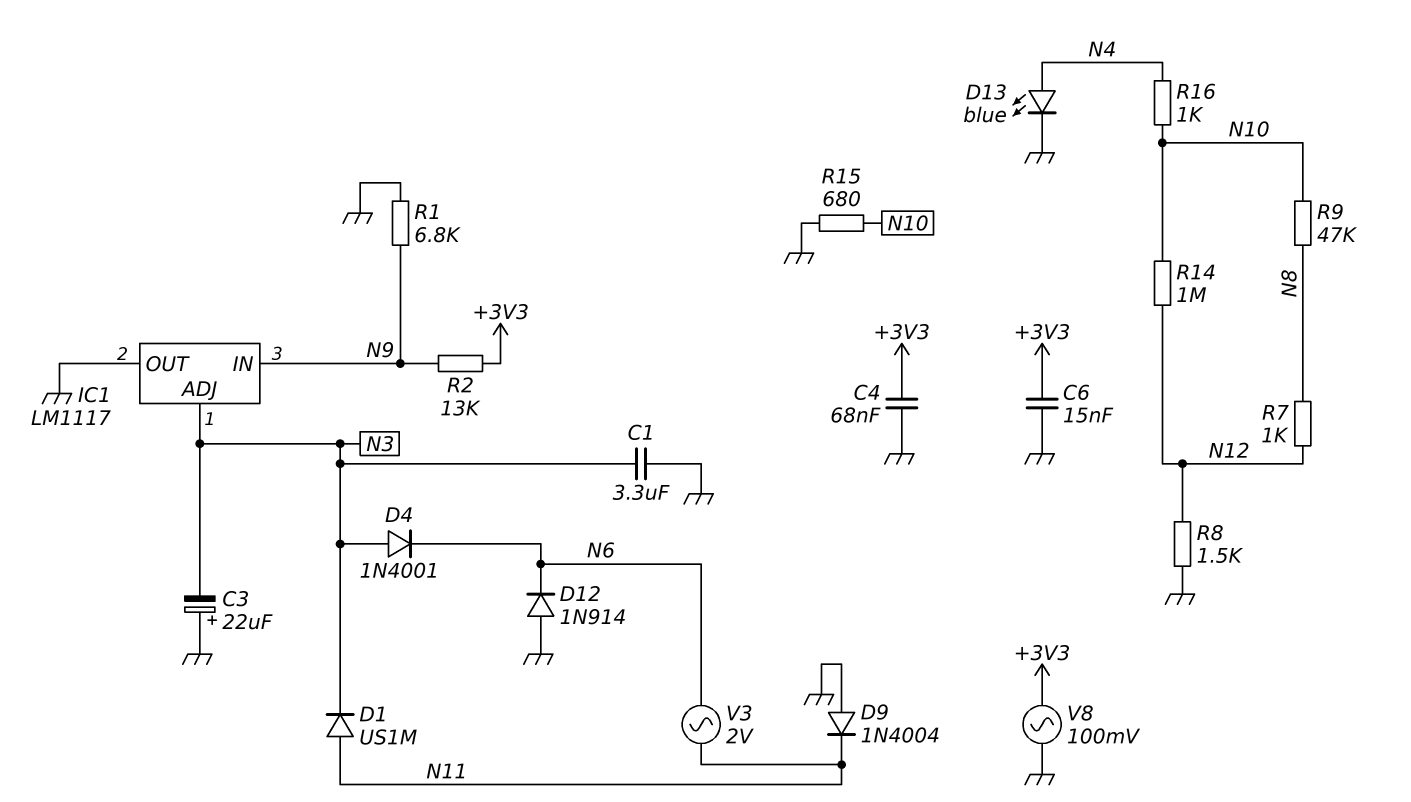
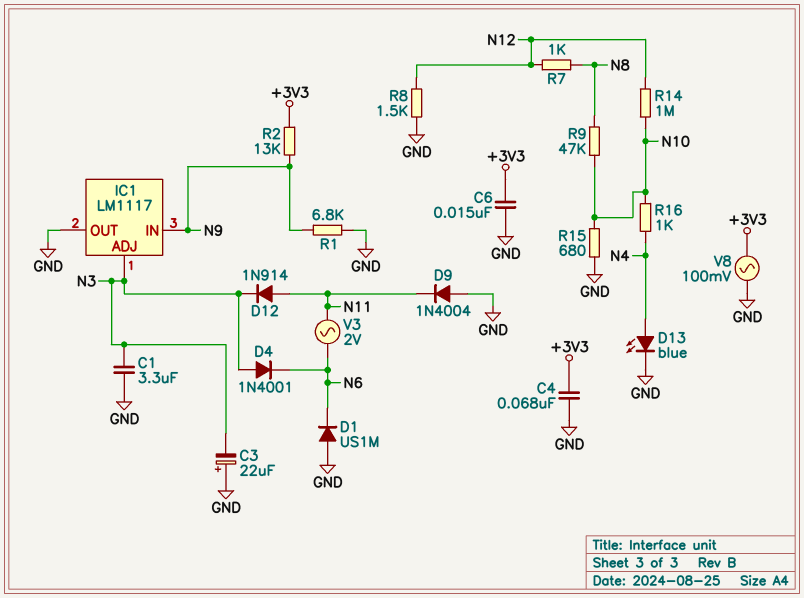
D1: diode US1M (A N11, K N3) -> diode US1M (A GND, K N6)
D12: diode 1N914 (A GND, K N6) -> diode 1N914 (A N11, K N3)

